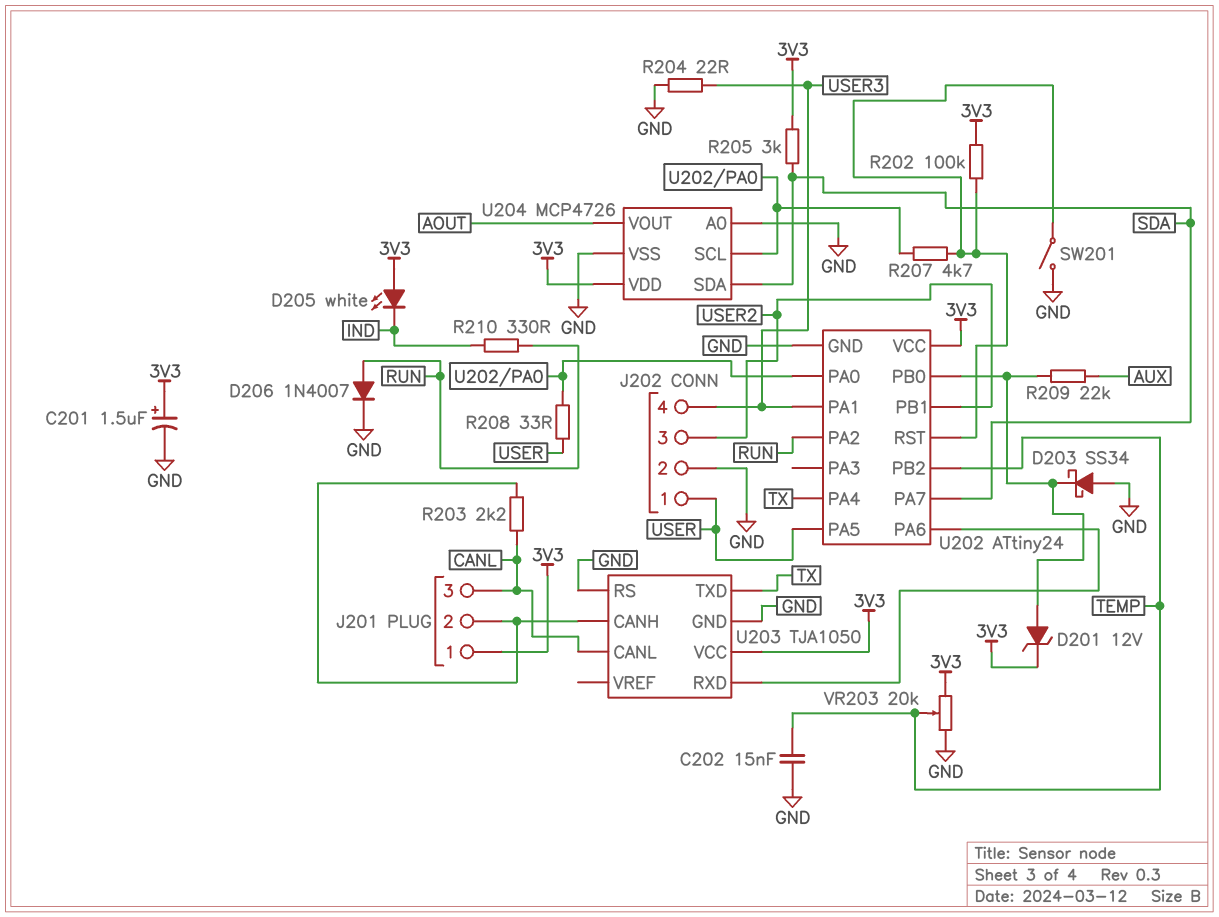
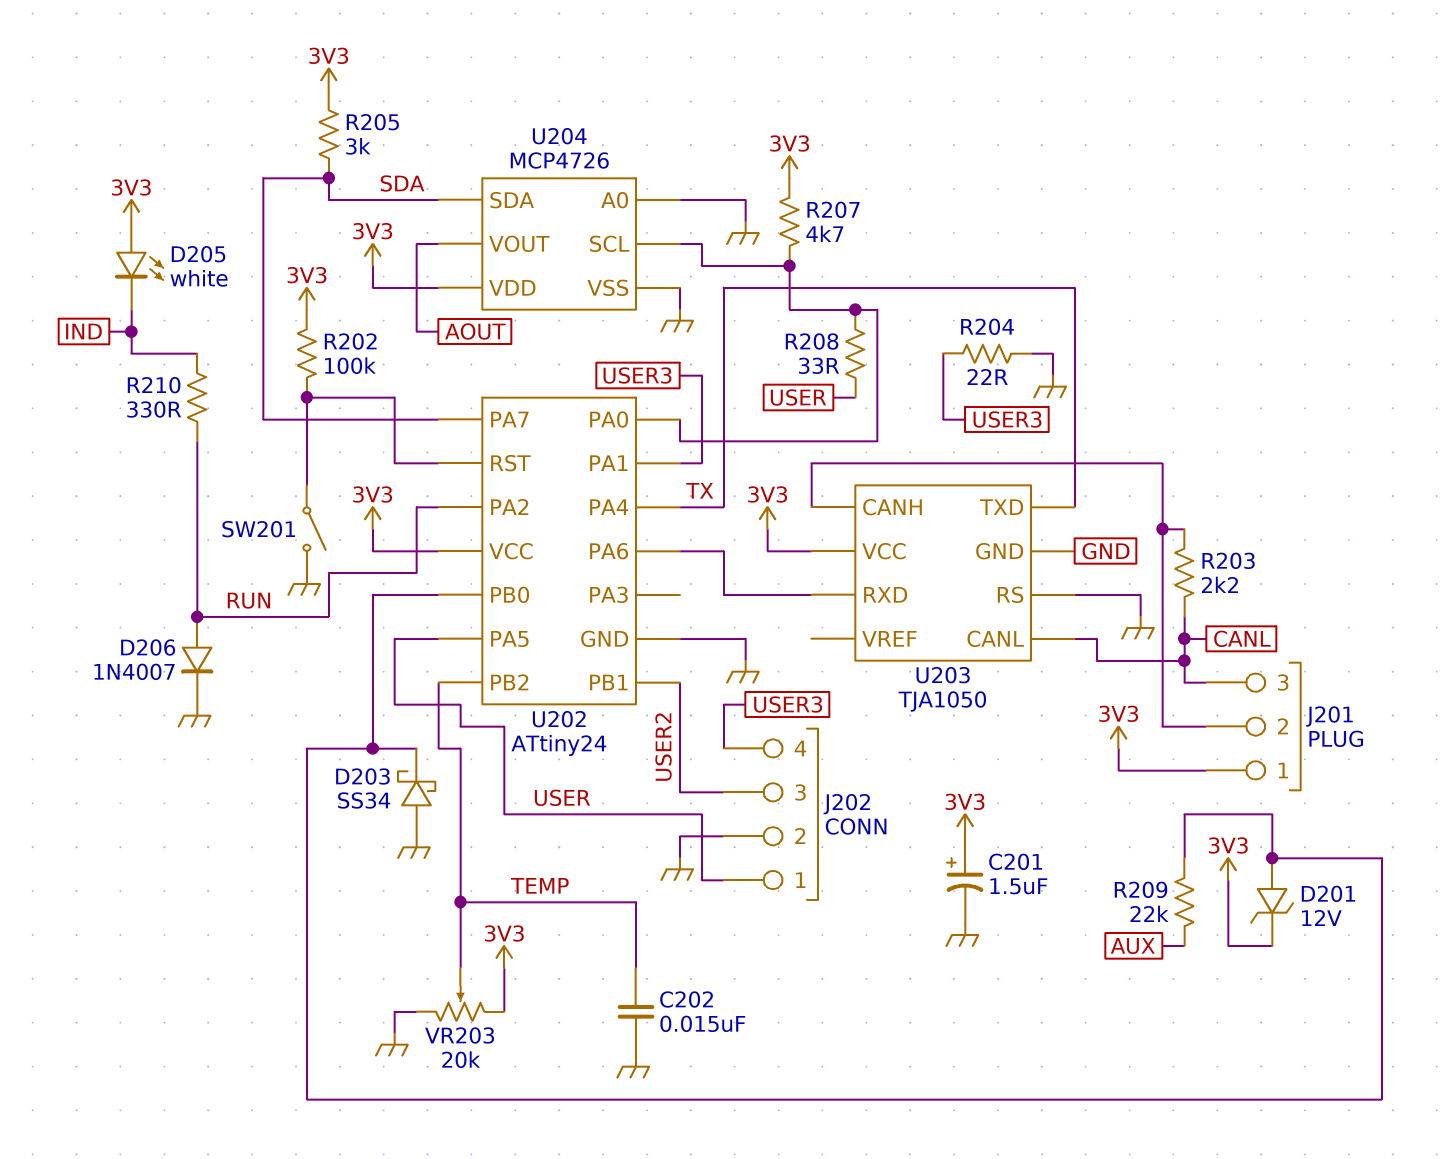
R207: 4.7k (U202/PA0, U202/RST) -> 4.7k (3V3, U202/PA0)

